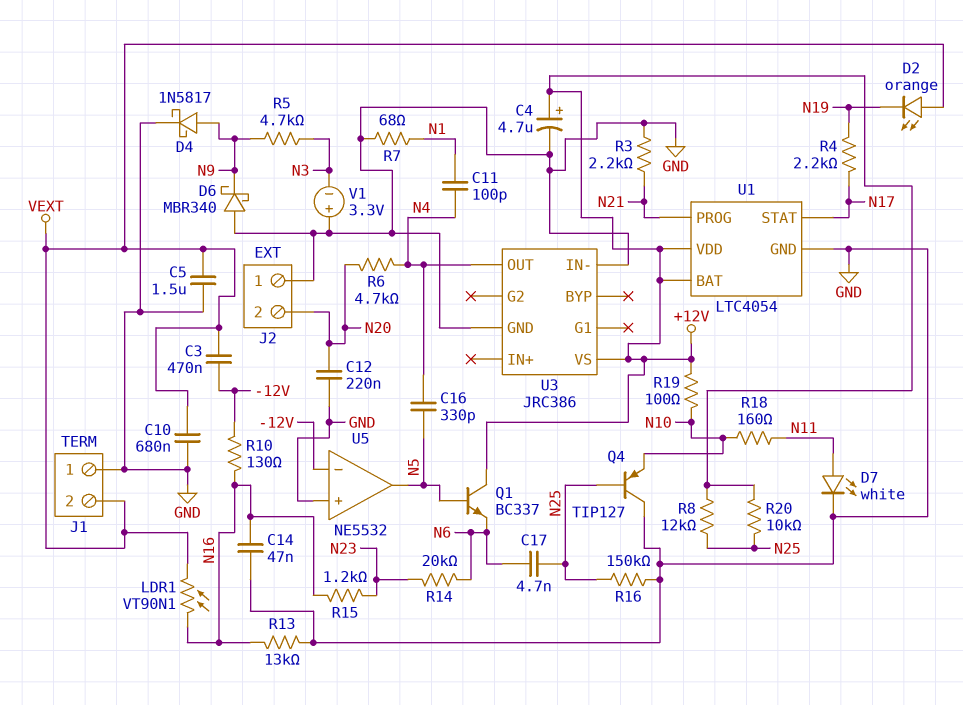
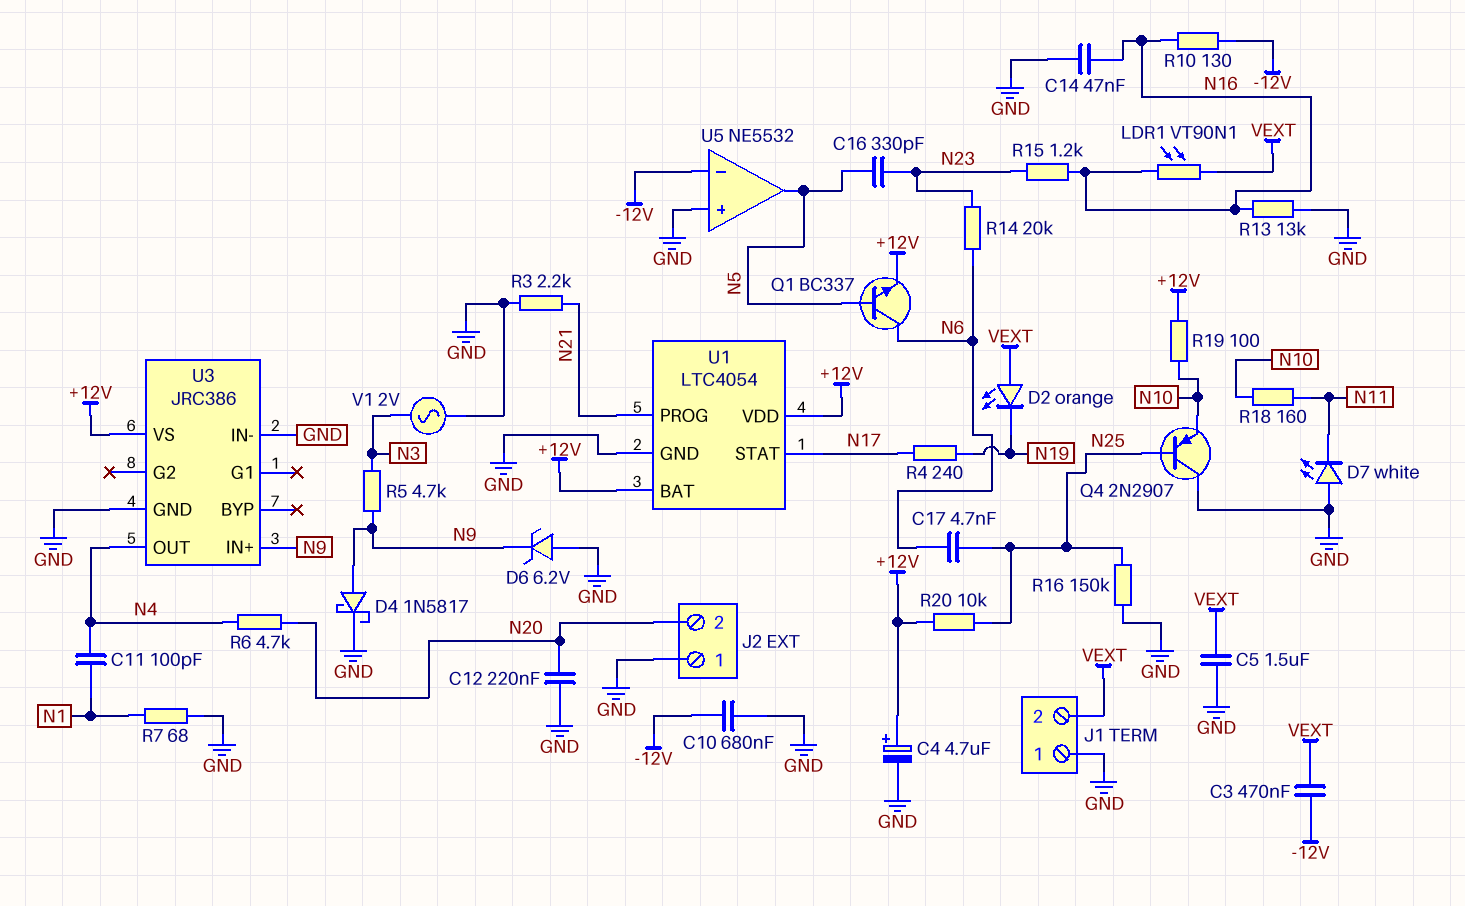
C10: 680nF (GND, VEXT) -> 680nF (-12V, GND)
C16: 330pF (N4, N5) -> 330pF (N5, N23)
D6: schottky MBR340 (A GND, K N9) -> zener 6.2V (A GND, K N9)
D7: LED white (A N11, K GND) -> LED white (A GND, K N11)
Q1: NPN BC337 (B N5, C +12V, E N6) -> NPN BC337 (B N5, C N6, E +12V)
Q4: PNP TIP127 (B N25, C GND, E N10) -> PNP 2N2907 (B N25, C GND, E N10)
R4: 2.2k (N17, N19) -> 240 (N17, N19)
R8: 12k (+12V, N25) -> none
U3 pin IN+: none -> N9
V1: 3.3V (plus GND, minus N3) -> AC 2V (GND, N3)

